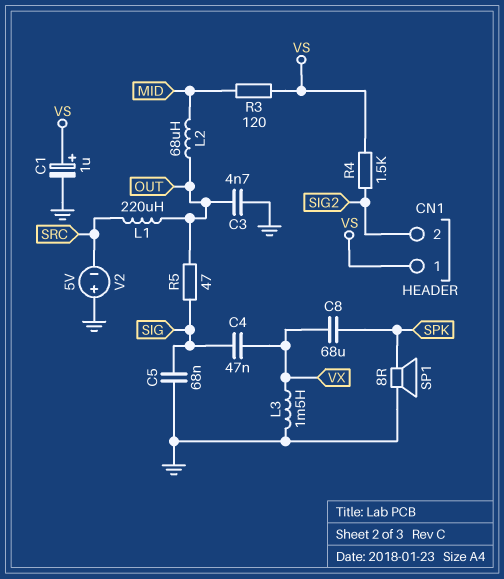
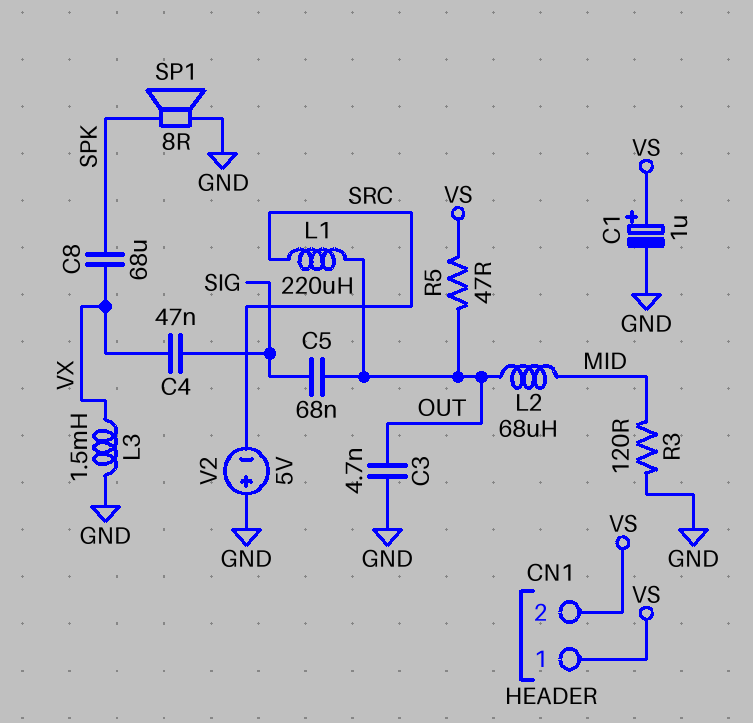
C5: 68nF (GND, SIG) -> 68nF (OUT, SIG)
CN1 pin 2: SIG2 -> VS
R3: 120 (MID, VS) -> 120 (GND, MID)
R4: 1.5k (SIG2, VS) -> none
R5: 47 (OUT, SIG) -> 47 (OUT, VS)

